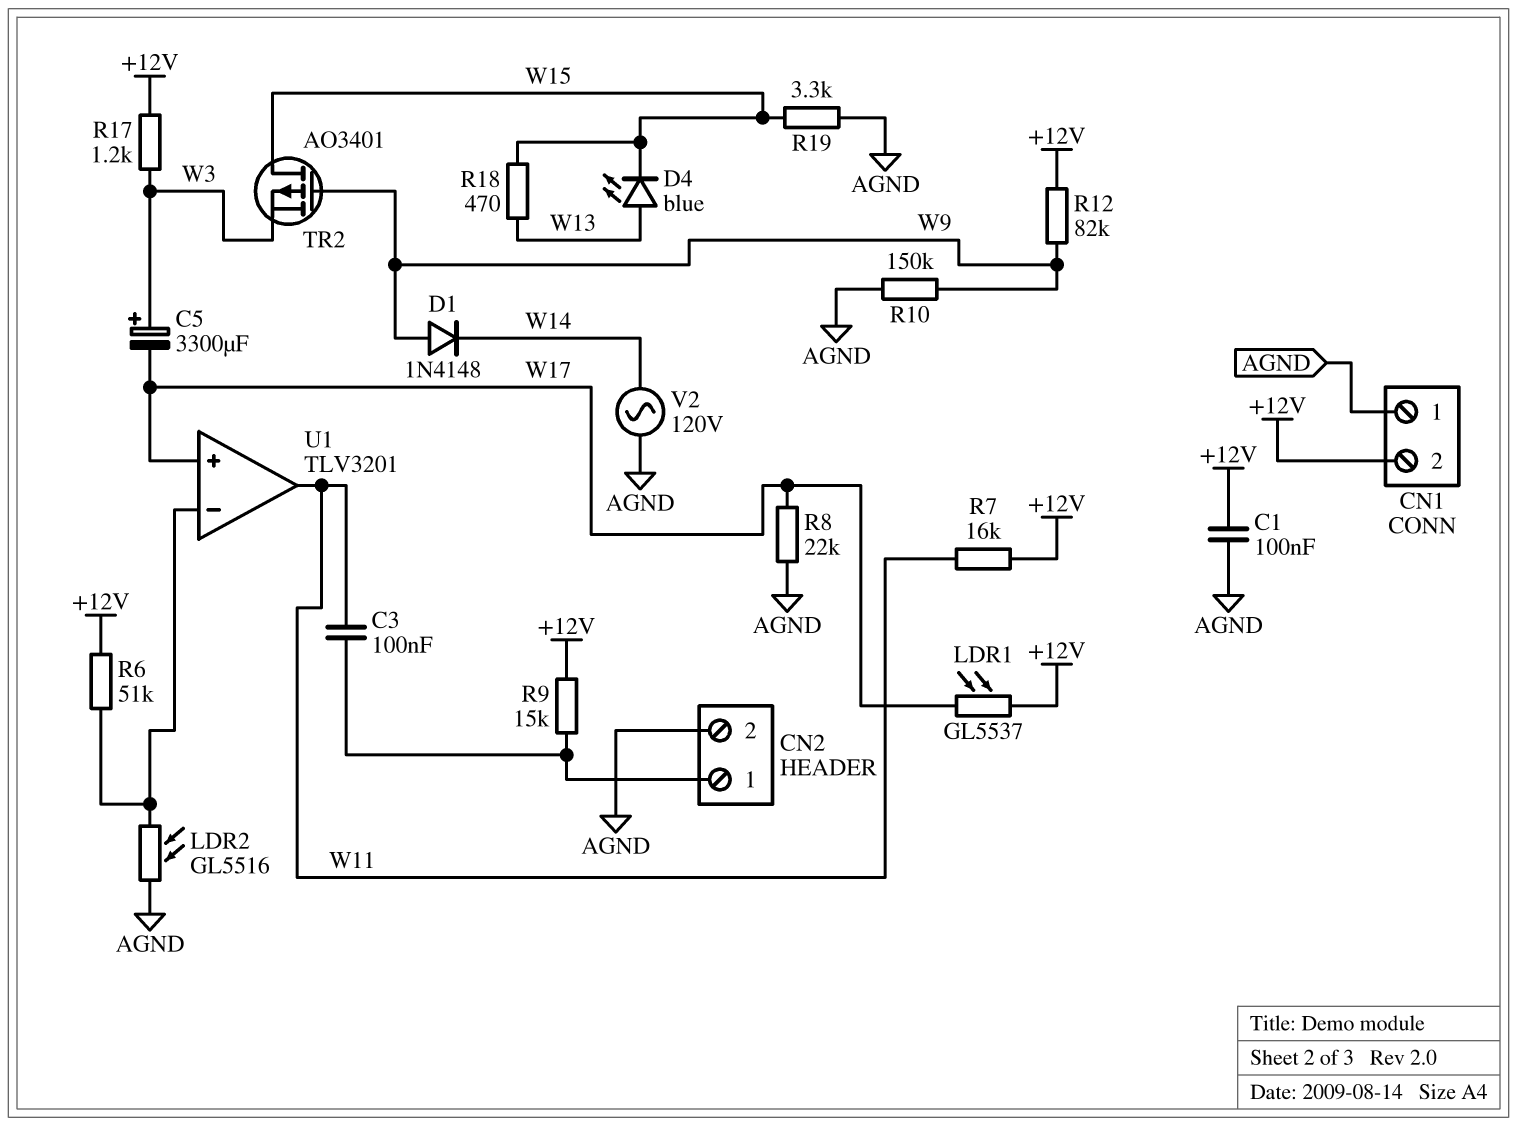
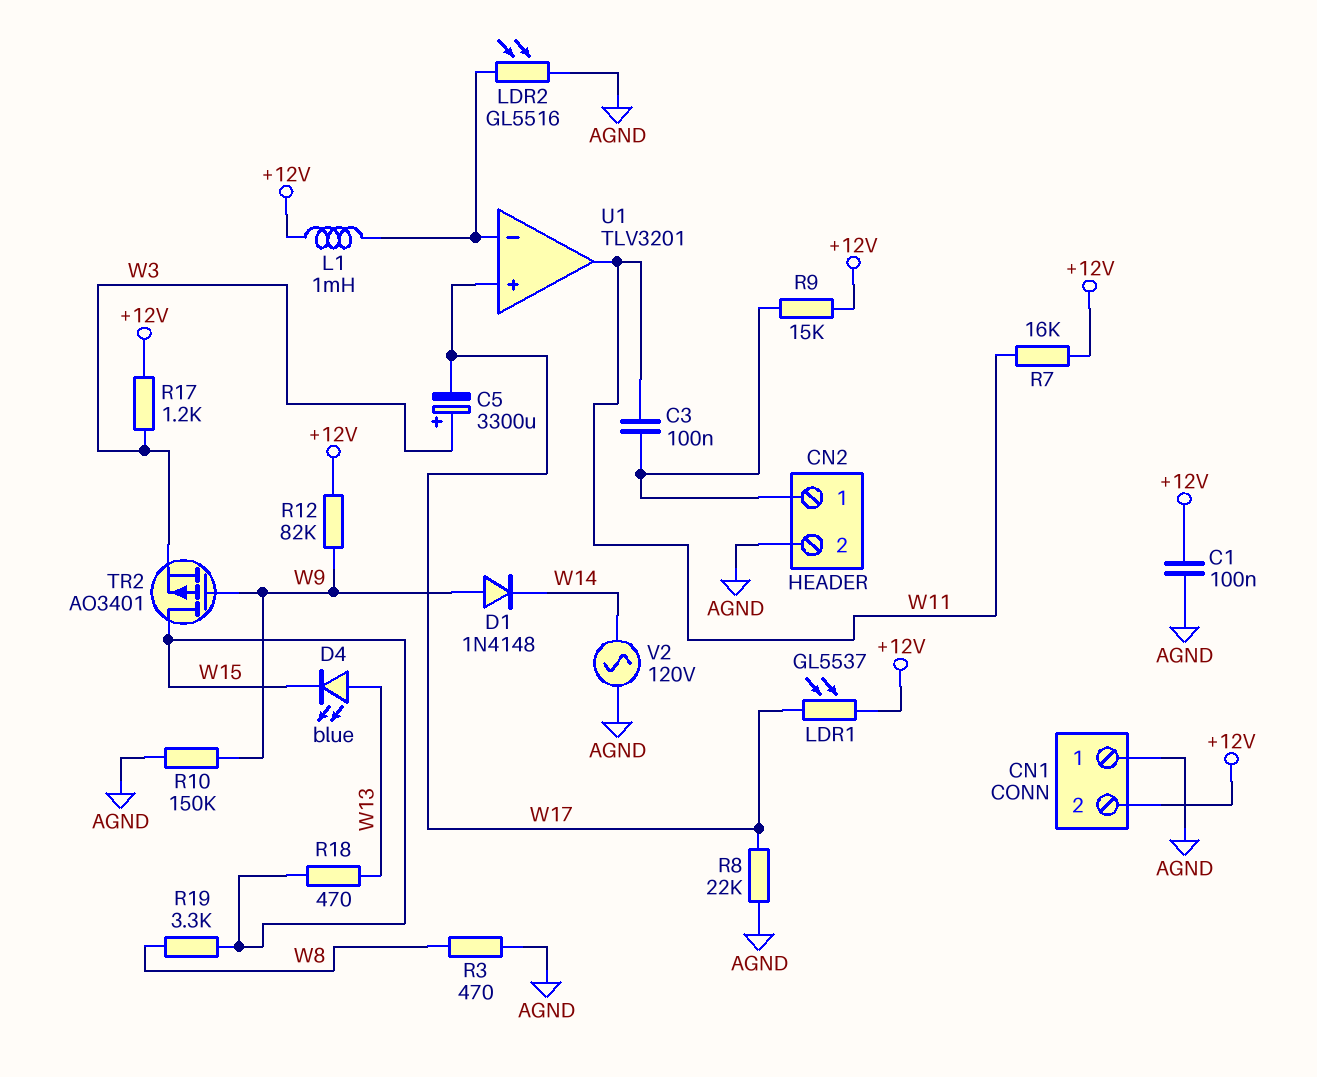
L1: none -> 1mH (+12V, U1/in-)
R3: none -> 470 (AGND, W8)
R6: 51k (+12V, U1/in-) -> none
R19: 3.3k (AGND, W15) -> 3.3k (W8, W15)

